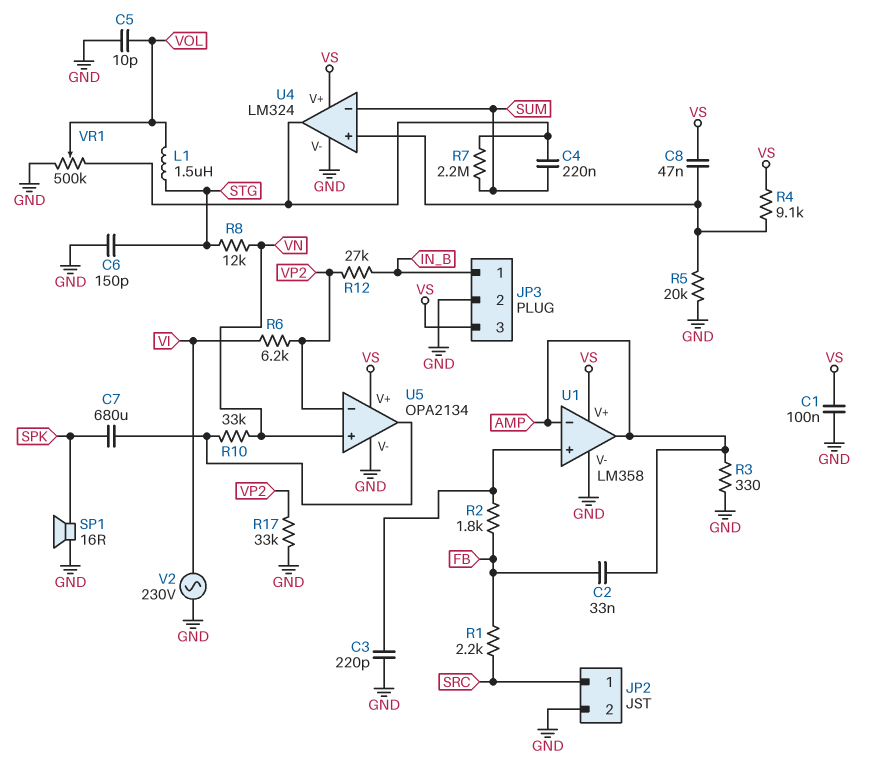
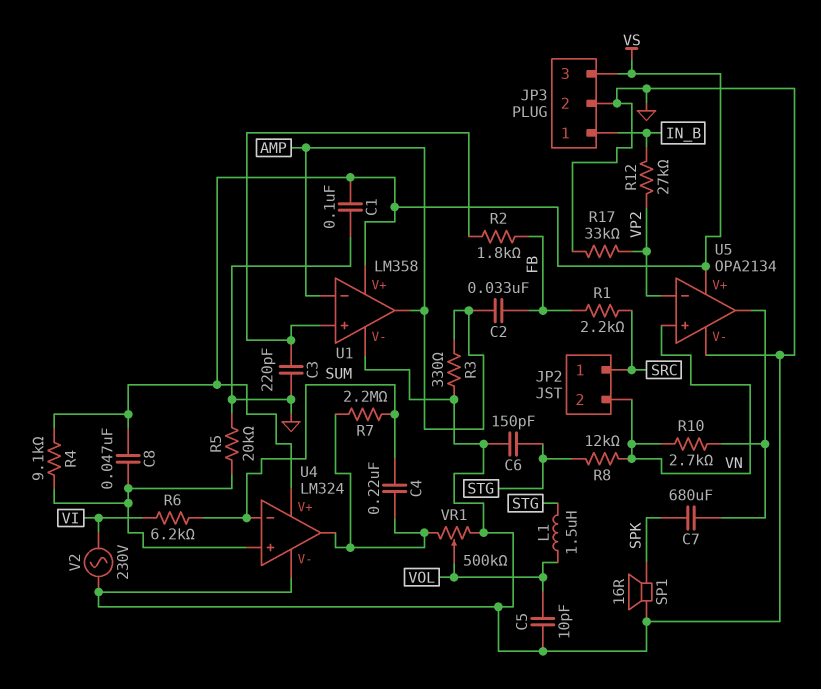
JP2 pin 2: GND -> VN
R6: 6.2k (VI, VP2) -> 6.2k (SUM, VI)
R10: 33k (U5/out, VN) -> 2.7k (U5/out, VN)

